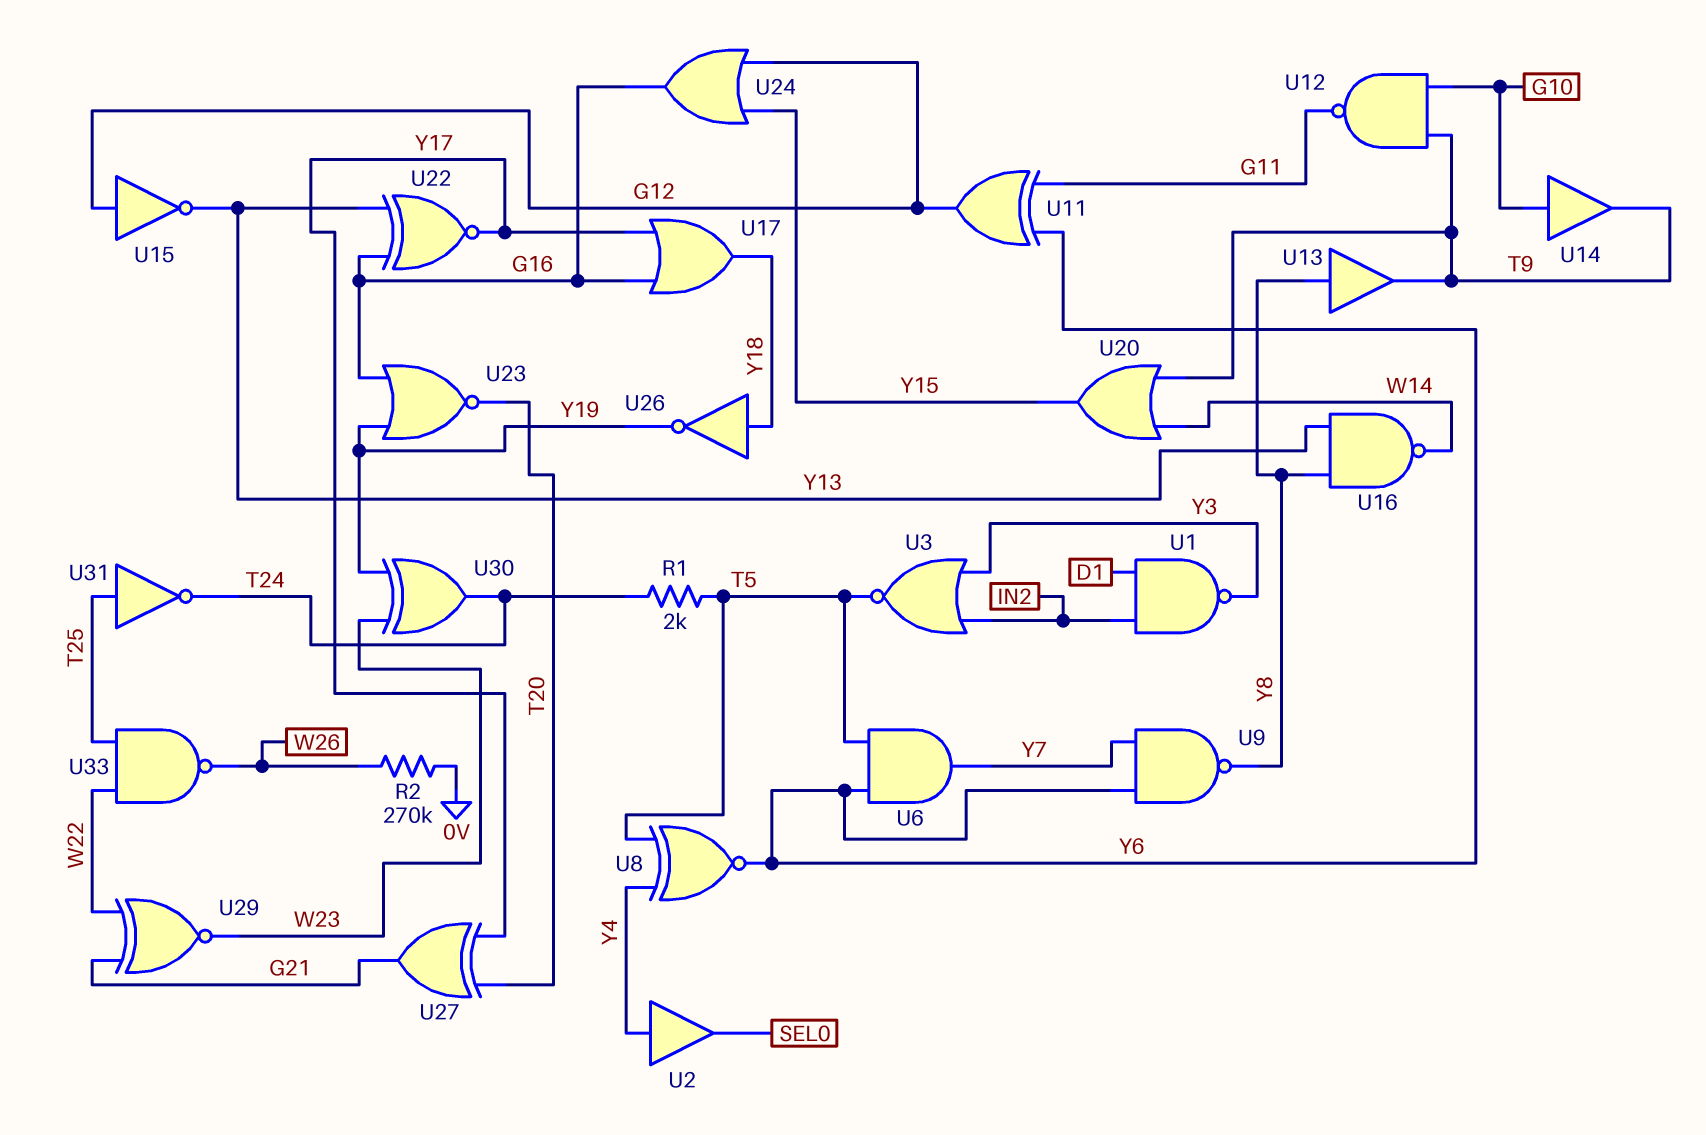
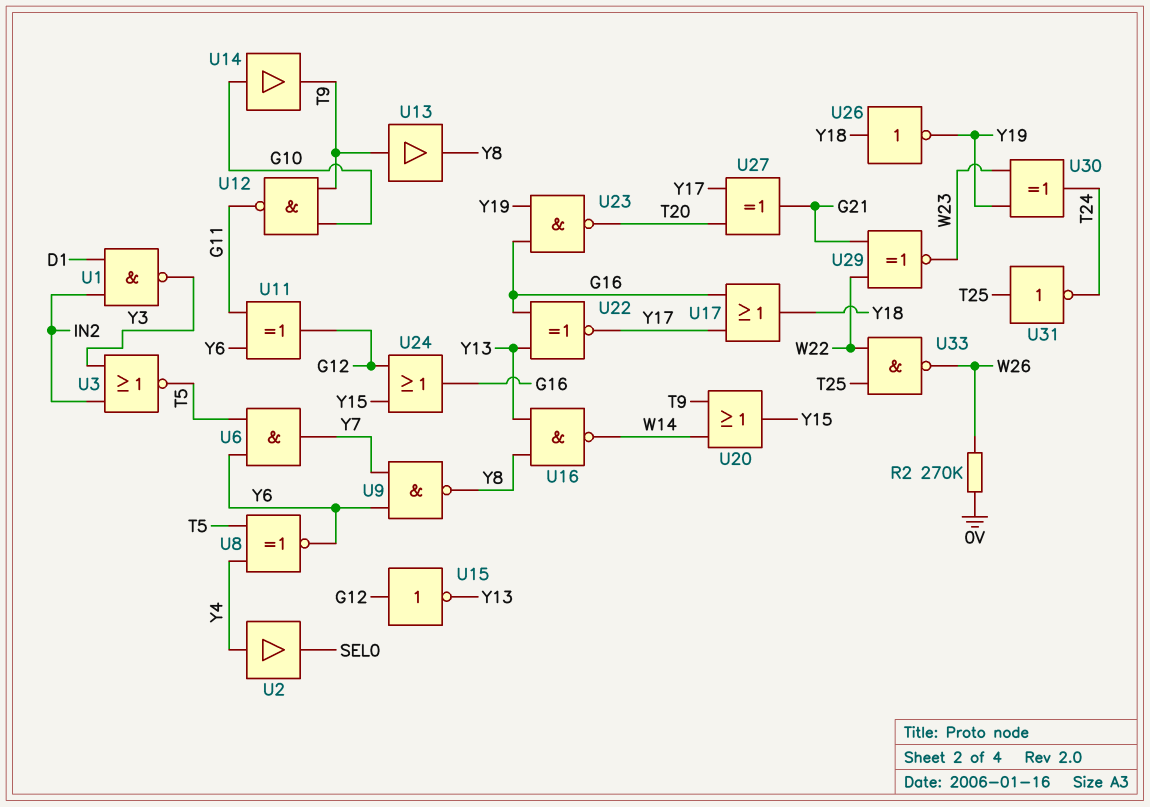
R1: 2k (T5, T24) -> none
U13: buffer (in Y8, out T9) -> buffer (in T9, out Y8)
U23: NOR (in G16, in Y19, out T20) -> NAND (in G16, in Y19, out T20)

